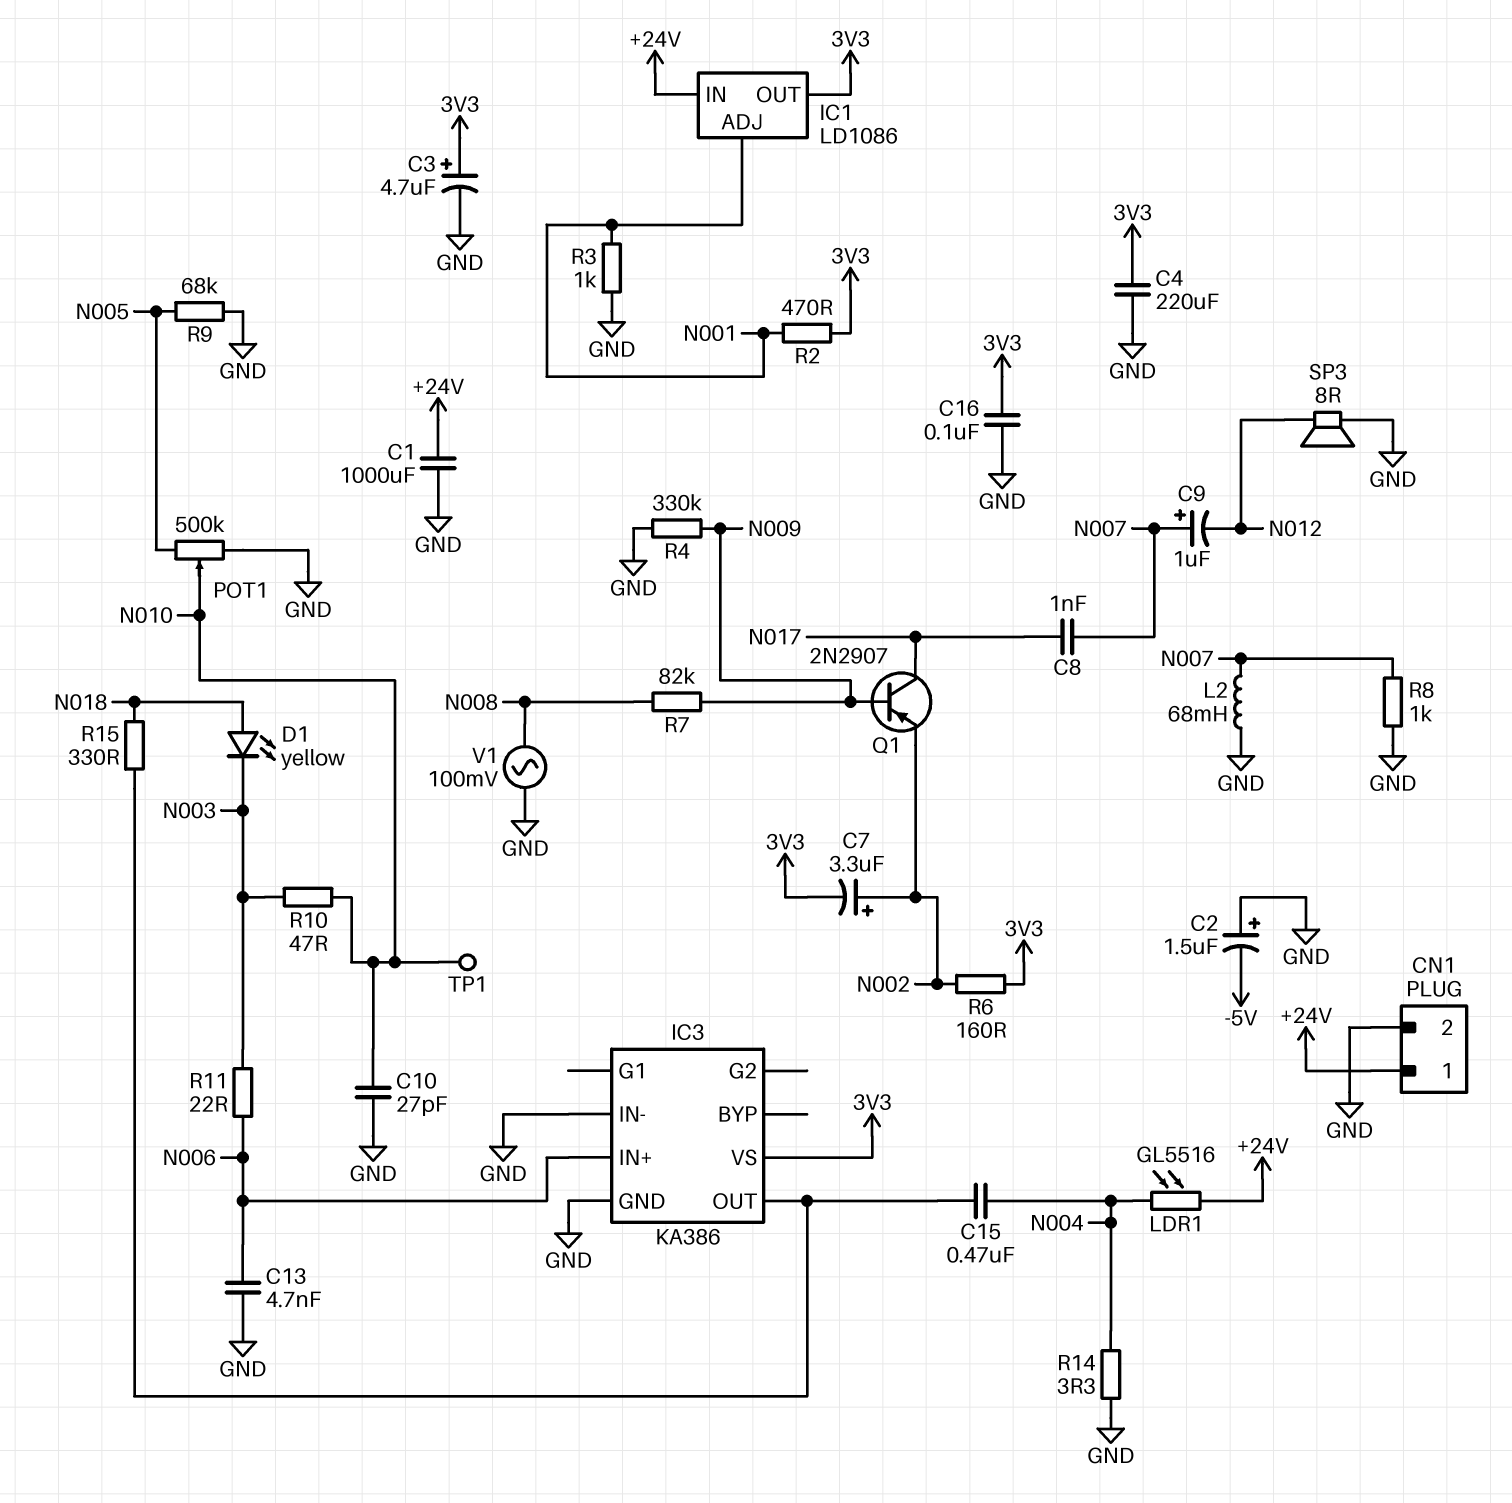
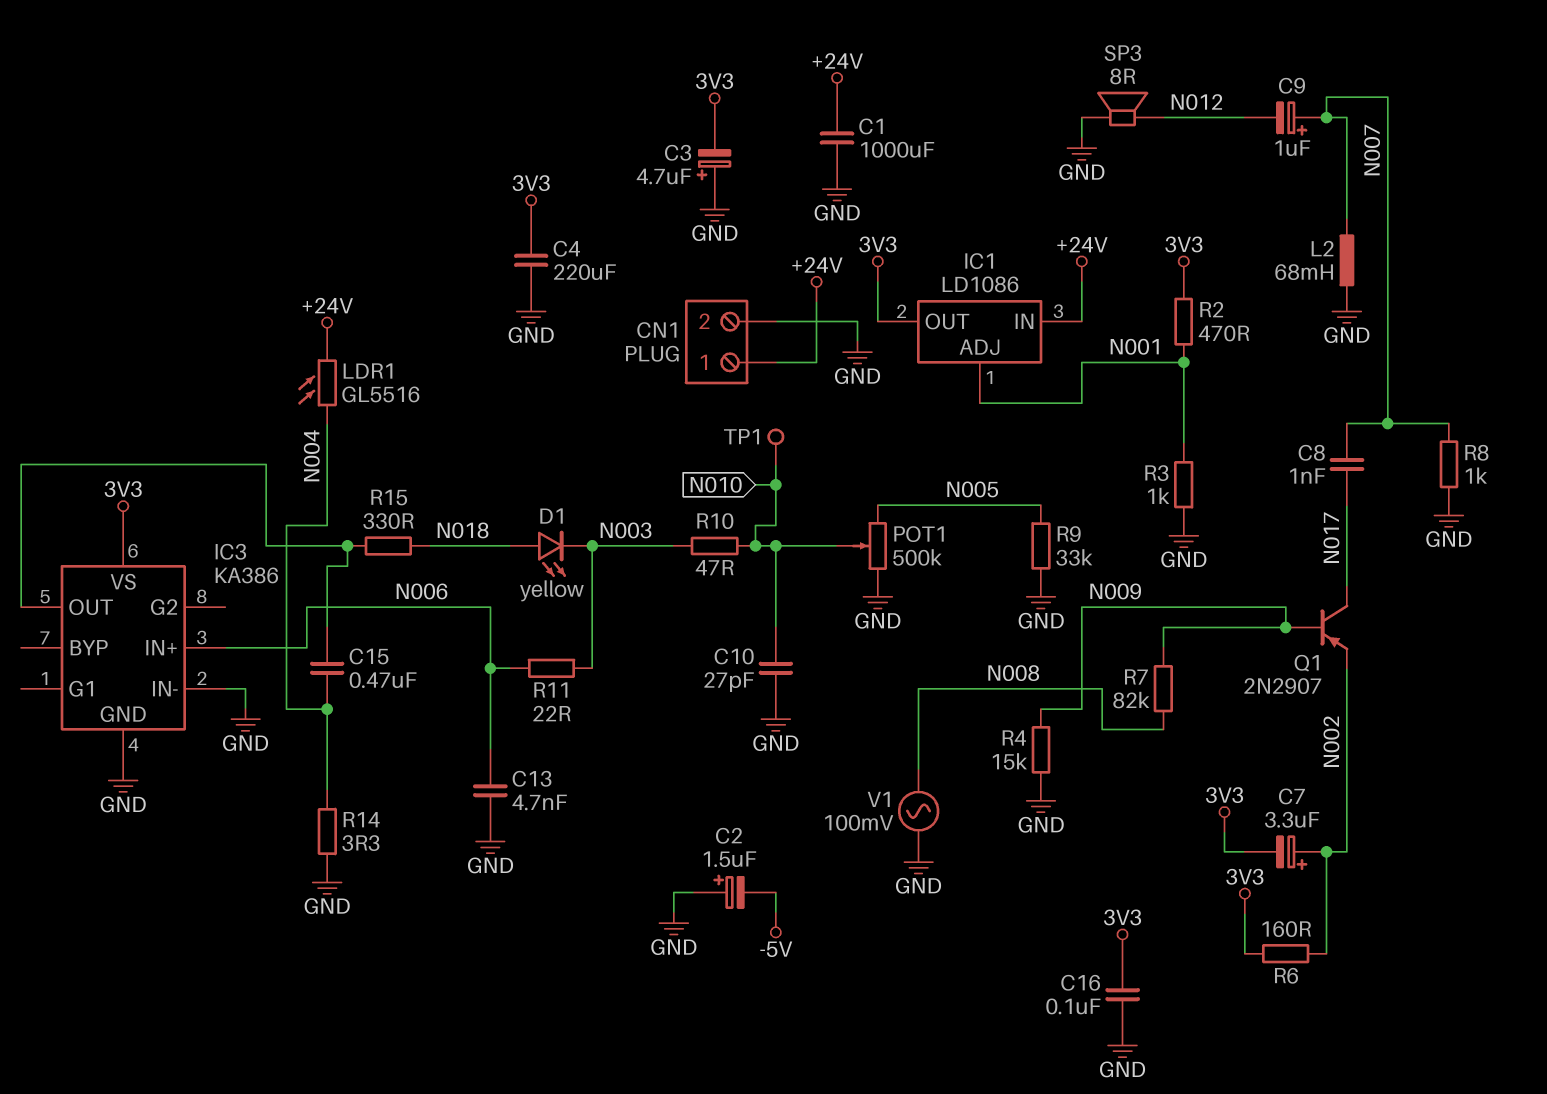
C3: 4.7uF (plus 3V3, minus GND) -> 4.7uF (plus GND, minus 3V3)
R4: 330k (GND, N009) -> 15k (GND, N009)
R9: 68k (GND, N005) -> 33k (GND, N005)

